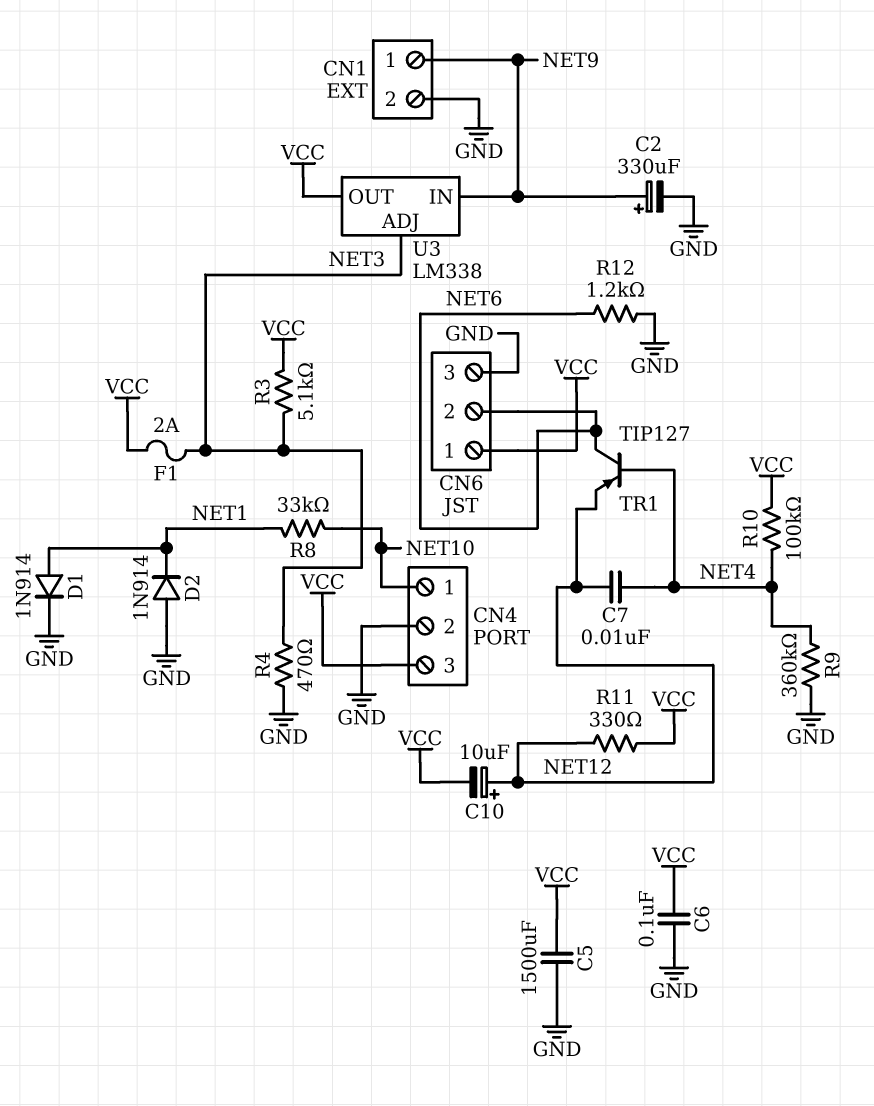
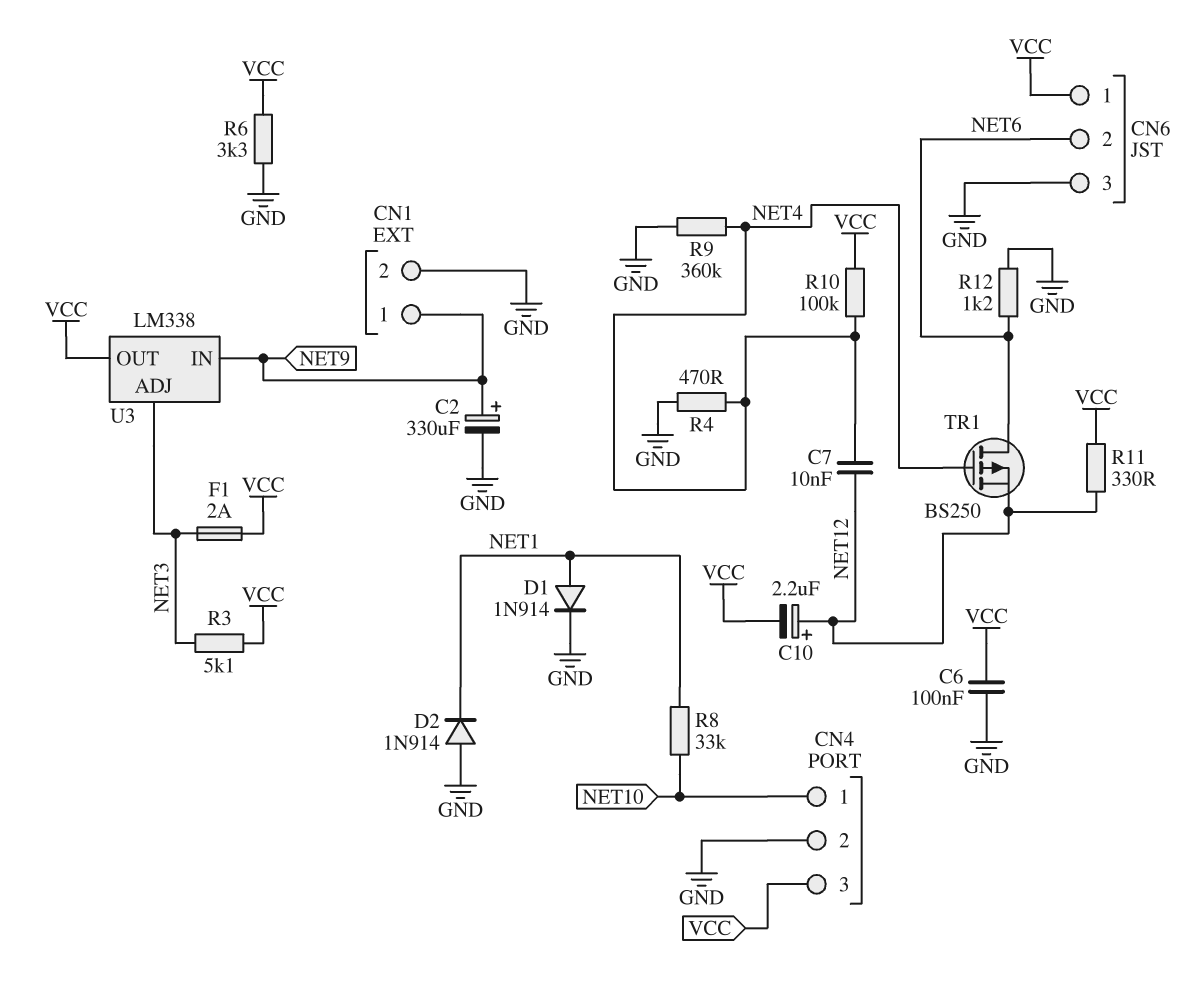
C5: 1500uF (GND, VCC) -> none
C10: 10uF (plus NET12, minus VCC) -> 2.2uF (plus NET12, minus VCC)
R4: 470 (GND, NET3) -> 470 (GND, NET4)
R6: none -> 3.3k (GND, VCC)
TR1: PNP TIP127 (B NET4, C NET6, E NET12) -> PMOS BS250 (G NET4, D NET6, S NET12)

